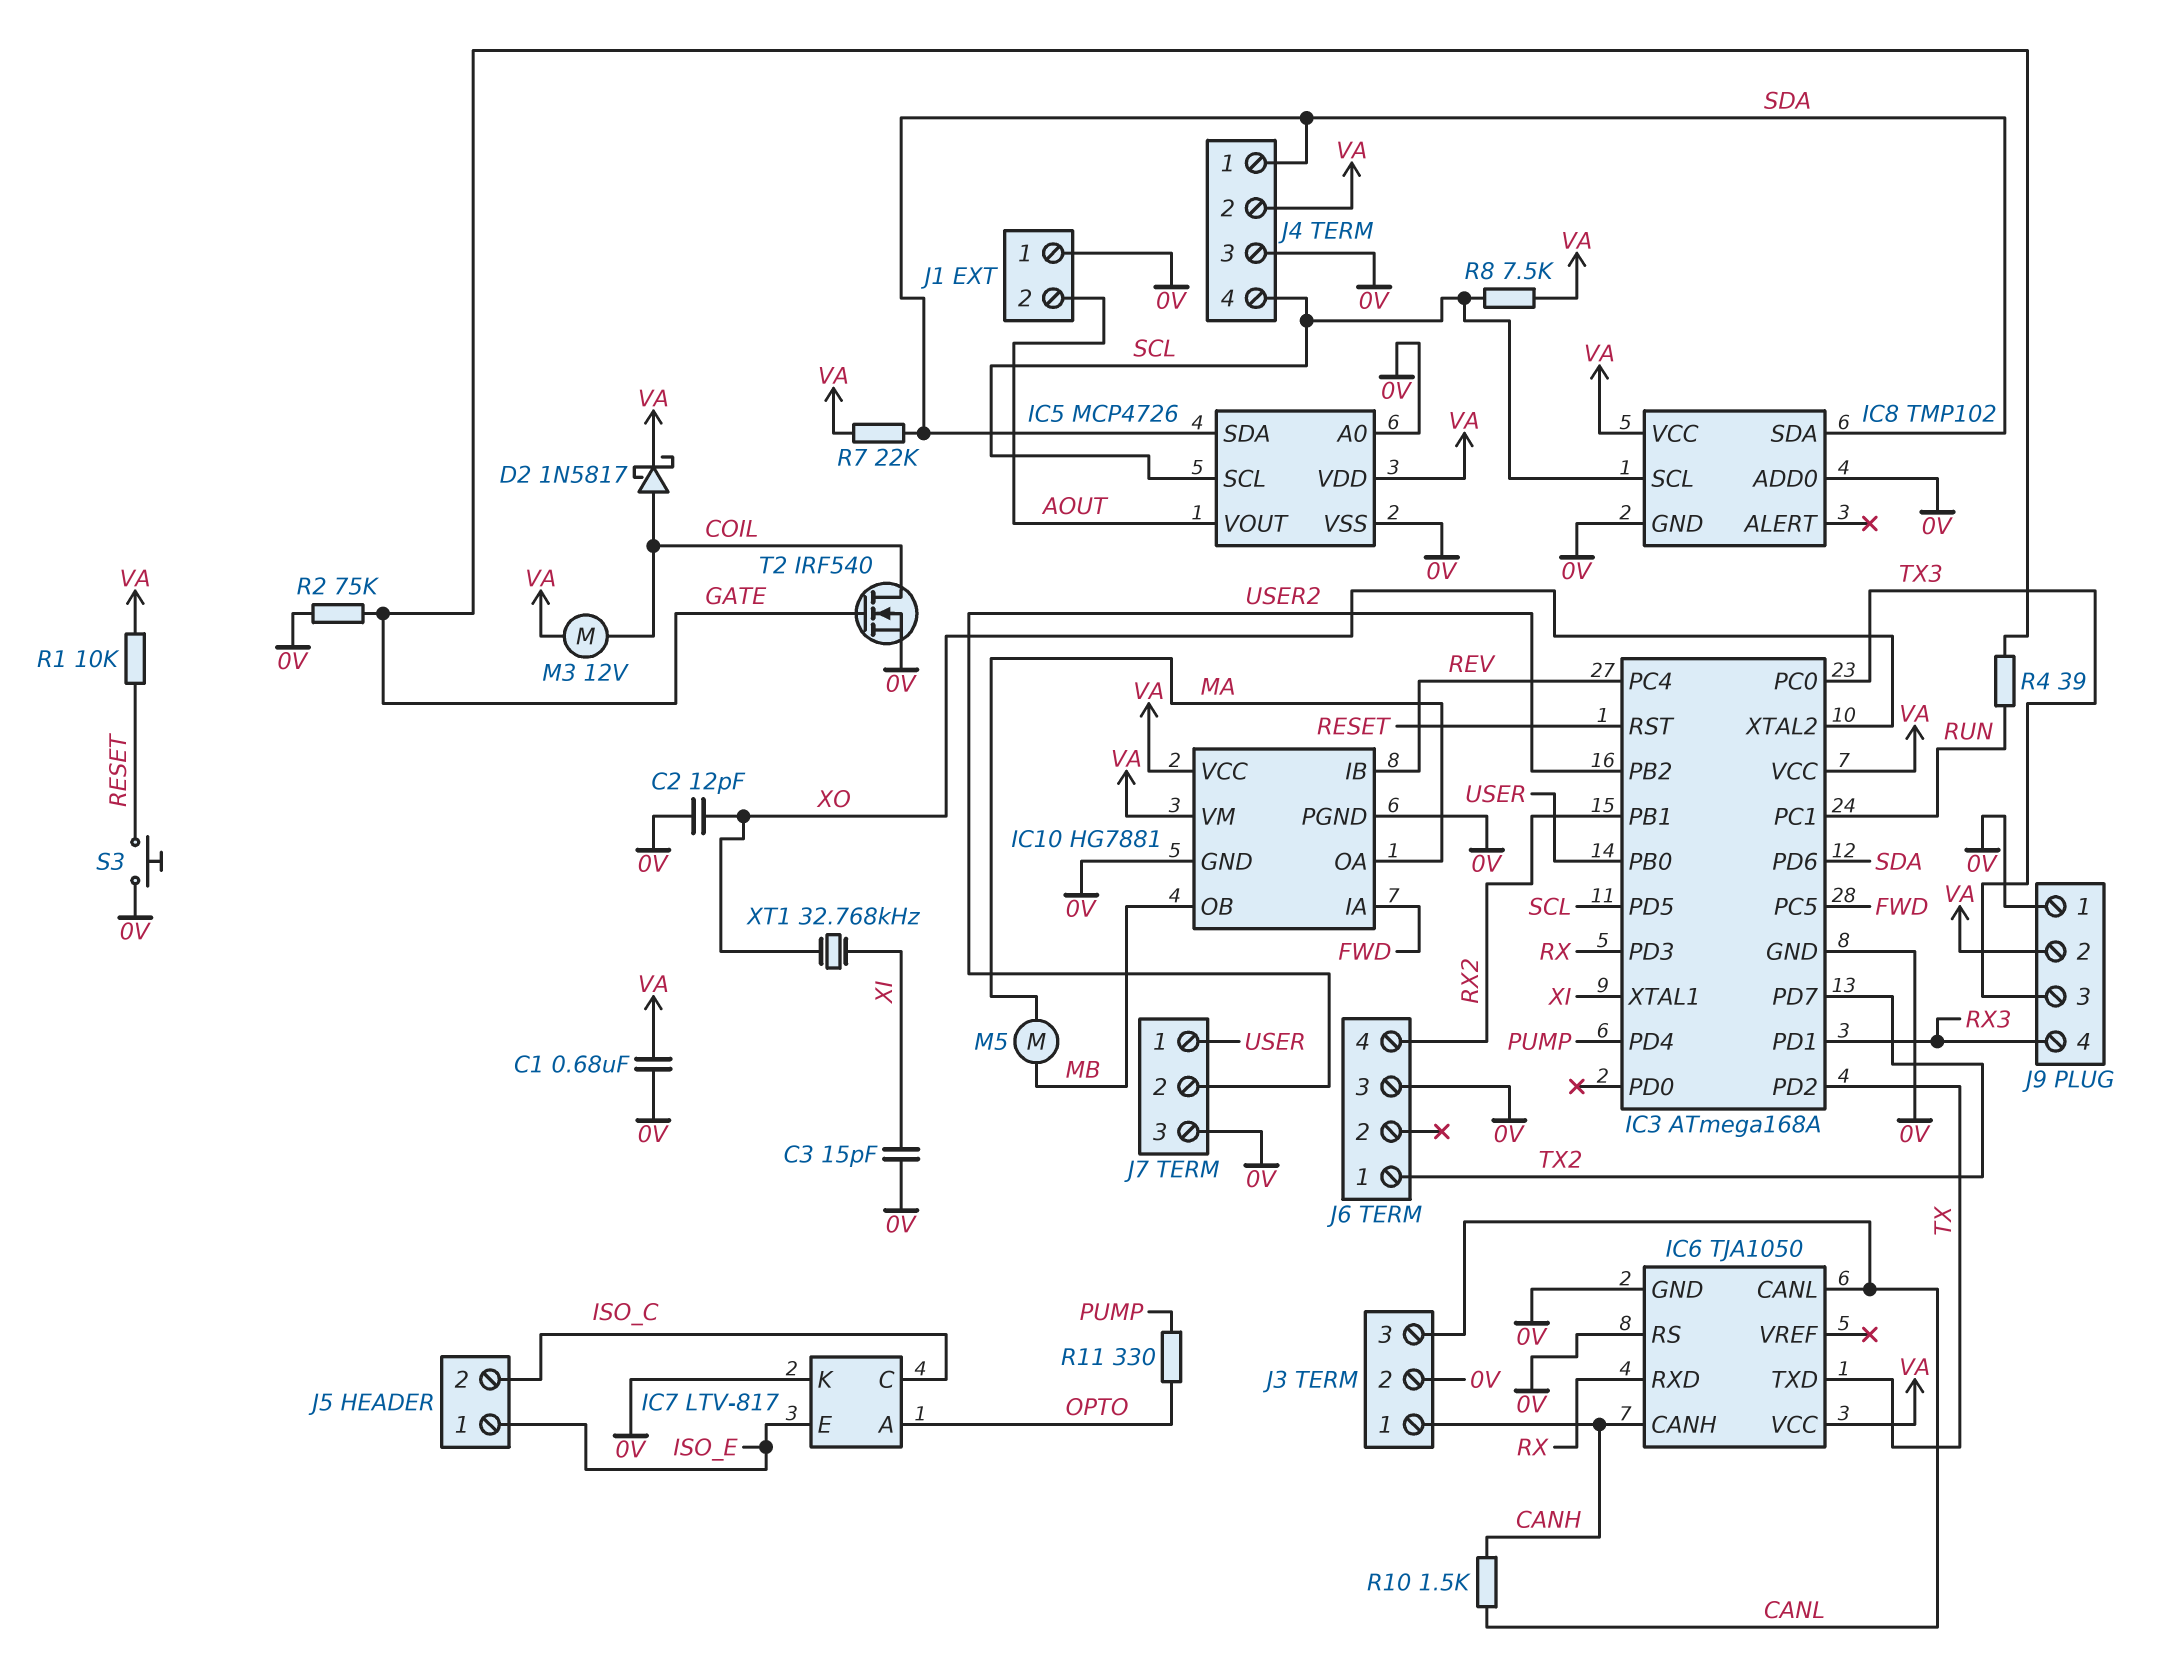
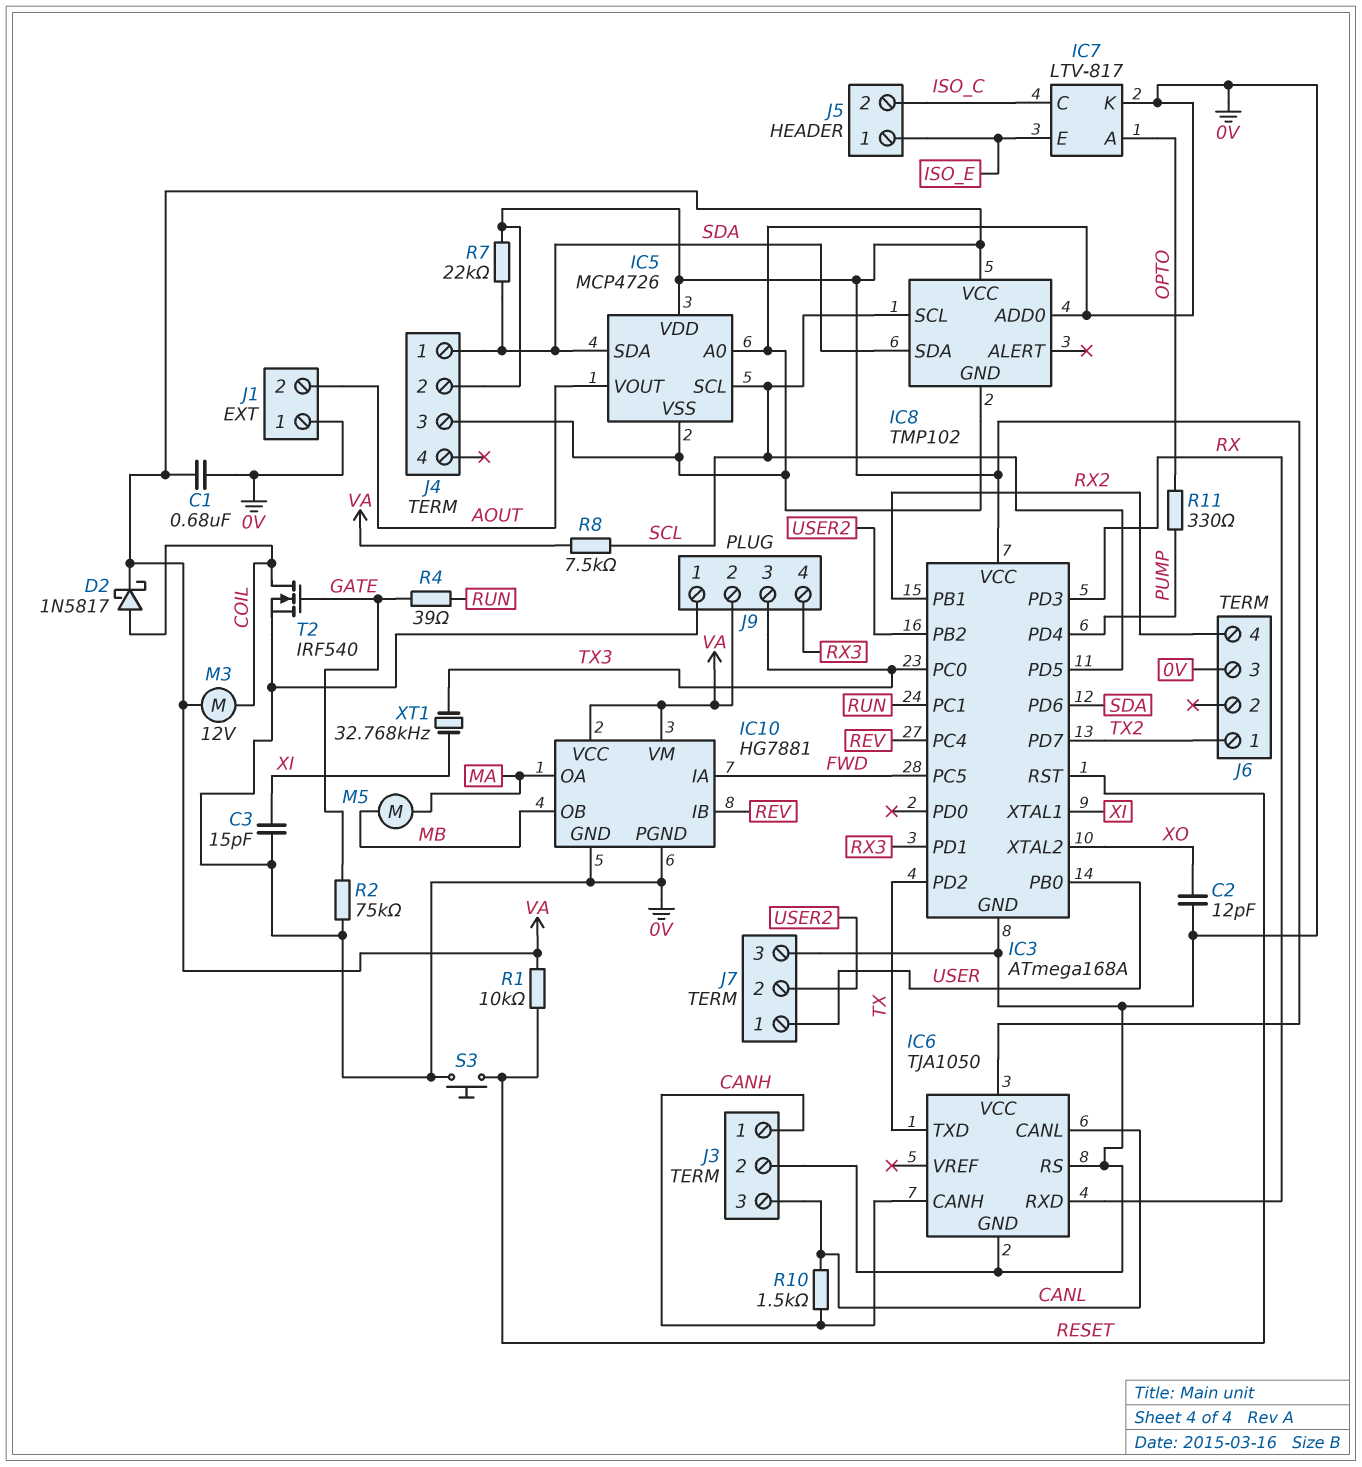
J4 pin 4: SCL -> none
XT1: 32.768kHz (XI, XO) -> 32.768kHz (TX3, XI)

